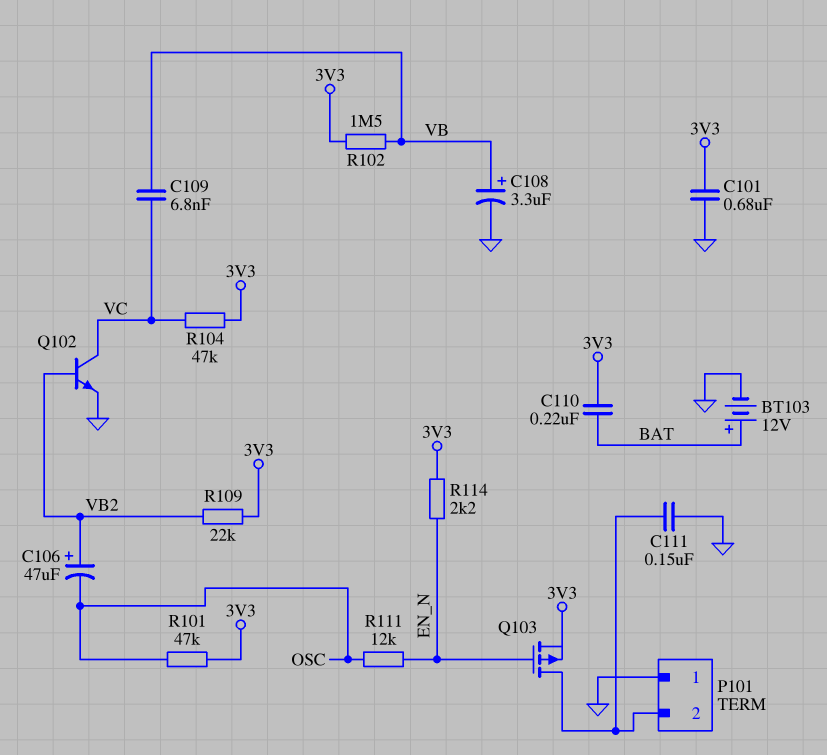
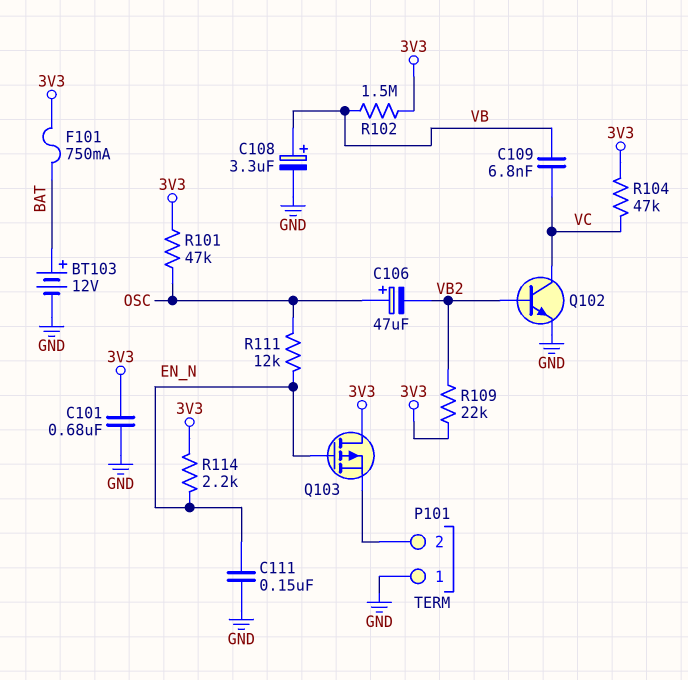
C106: 47uF (plus VB2, minus OSC) -> 47uF (plus OSC, minus VB2)
C110: 220nF (3V3, BAT) -> none
C111: 150nF (GND, P101/2) -> 150nF (EN_N, GND)
F101: none -> 750mA (3V3, BAT)
Q103: PMOS (G EN_N, D P101/2, S 3V3) -> PMOS (G EN_N, D 3V3, S P101/2)

